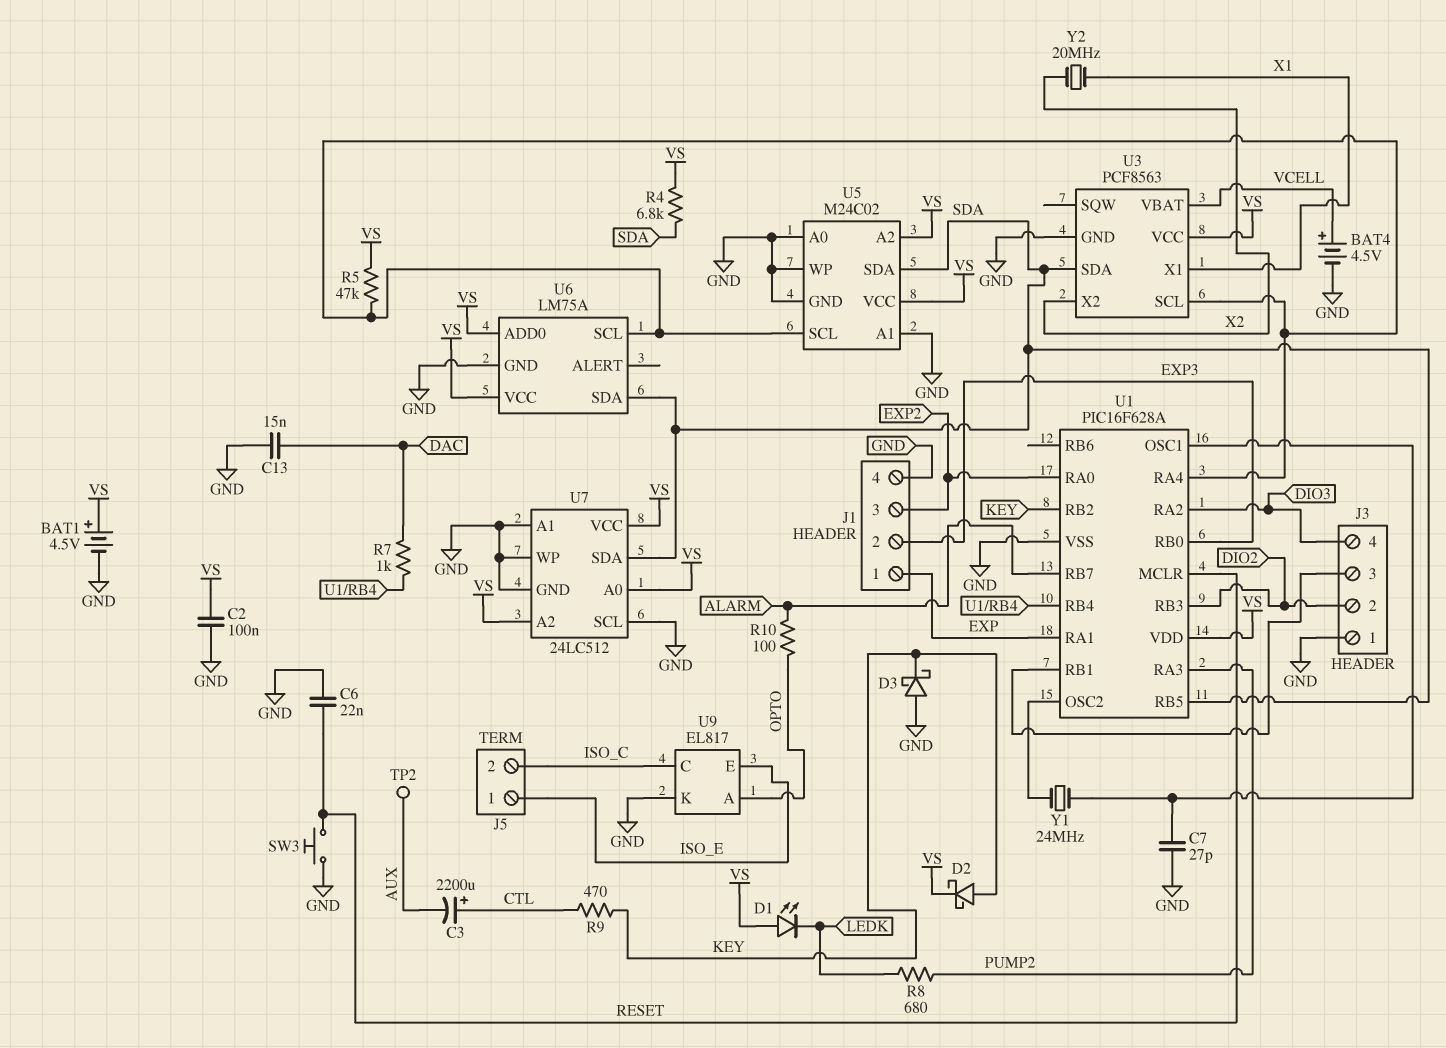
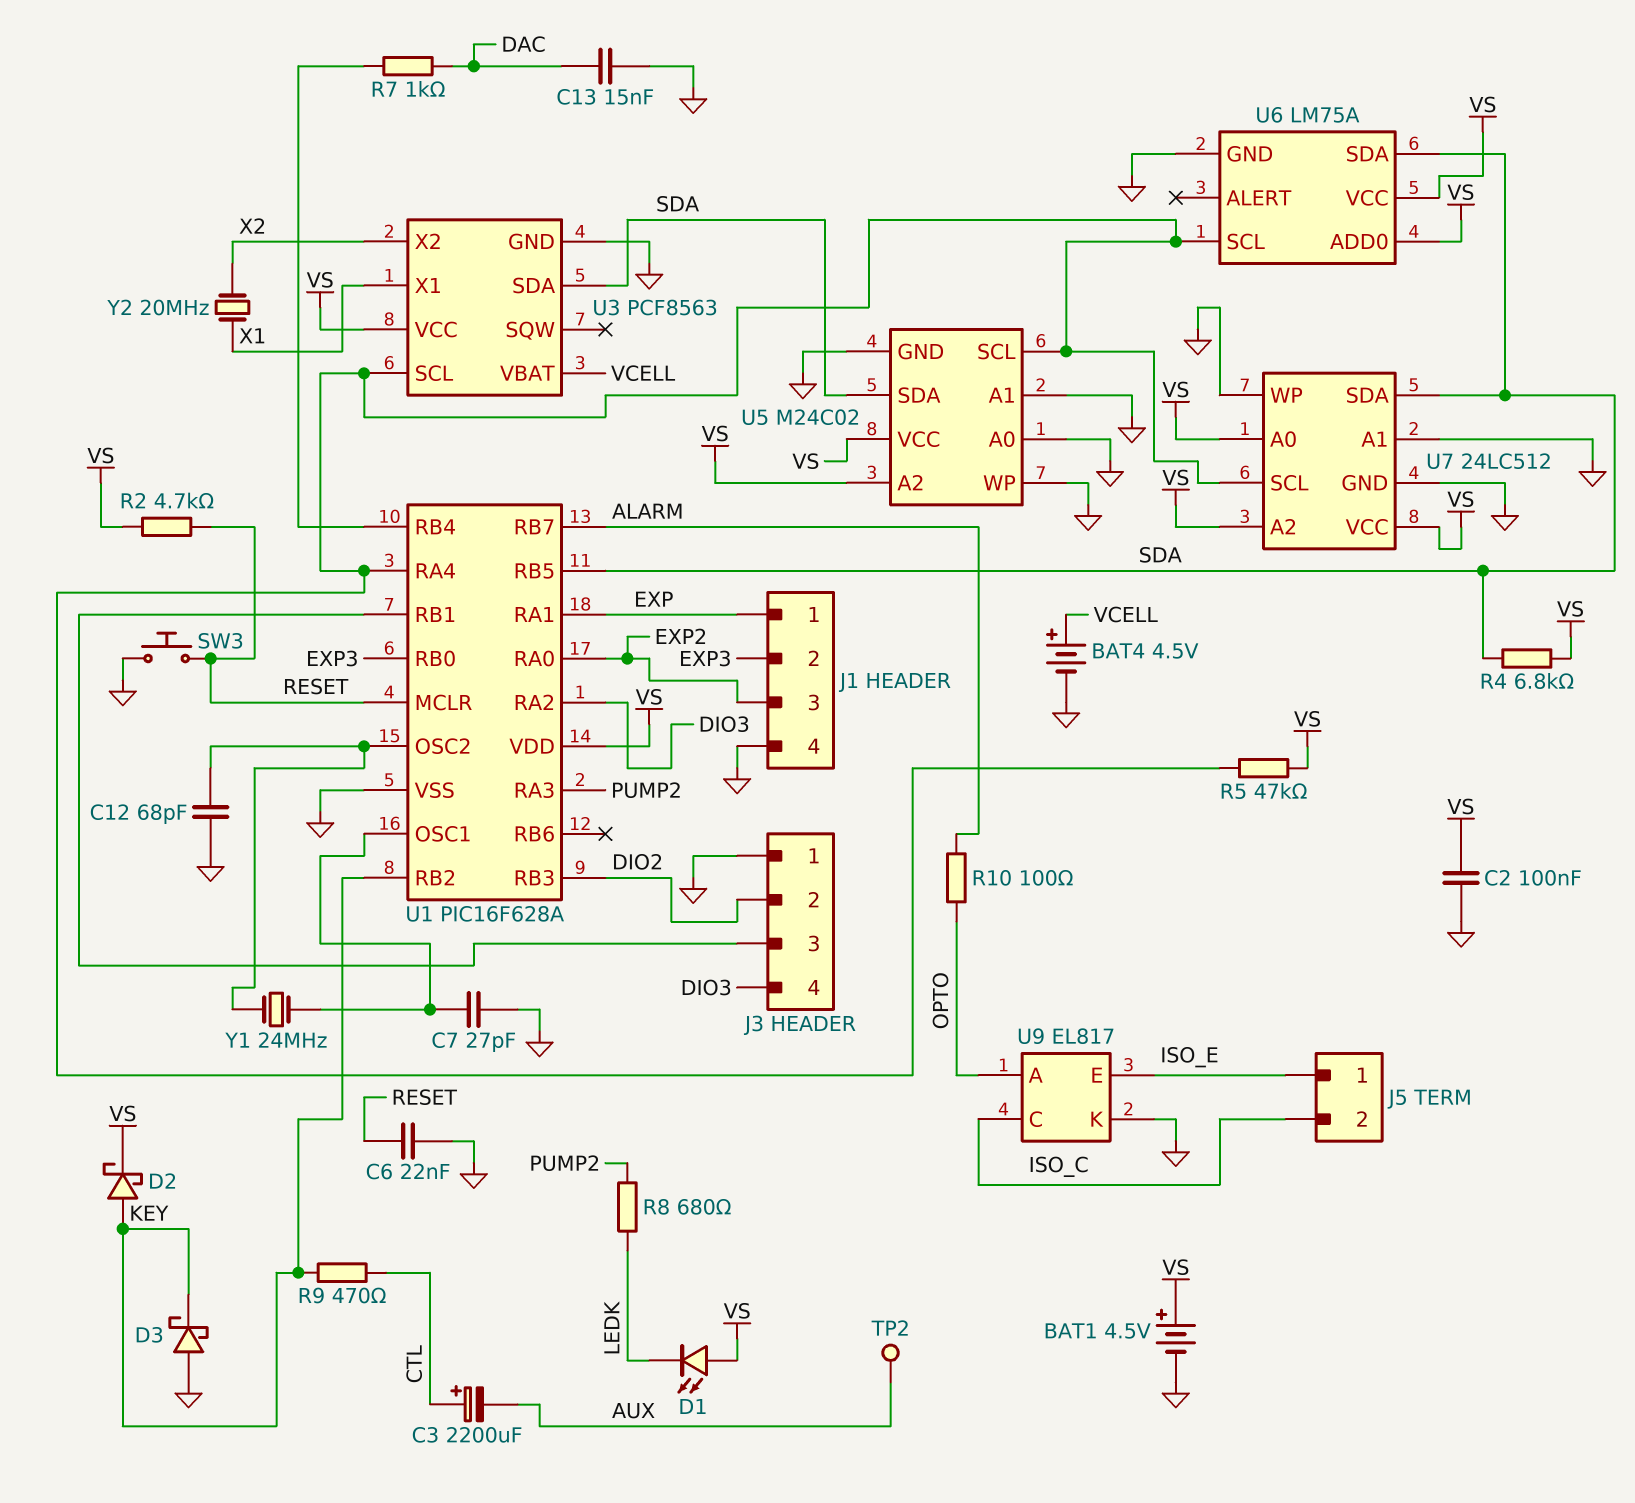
C12: none -> 68pF (GND, U1/OSC2)
R2: none -> 4.7k (RESET, VS)
U7 pin SCL: GND -> U1/RA4

